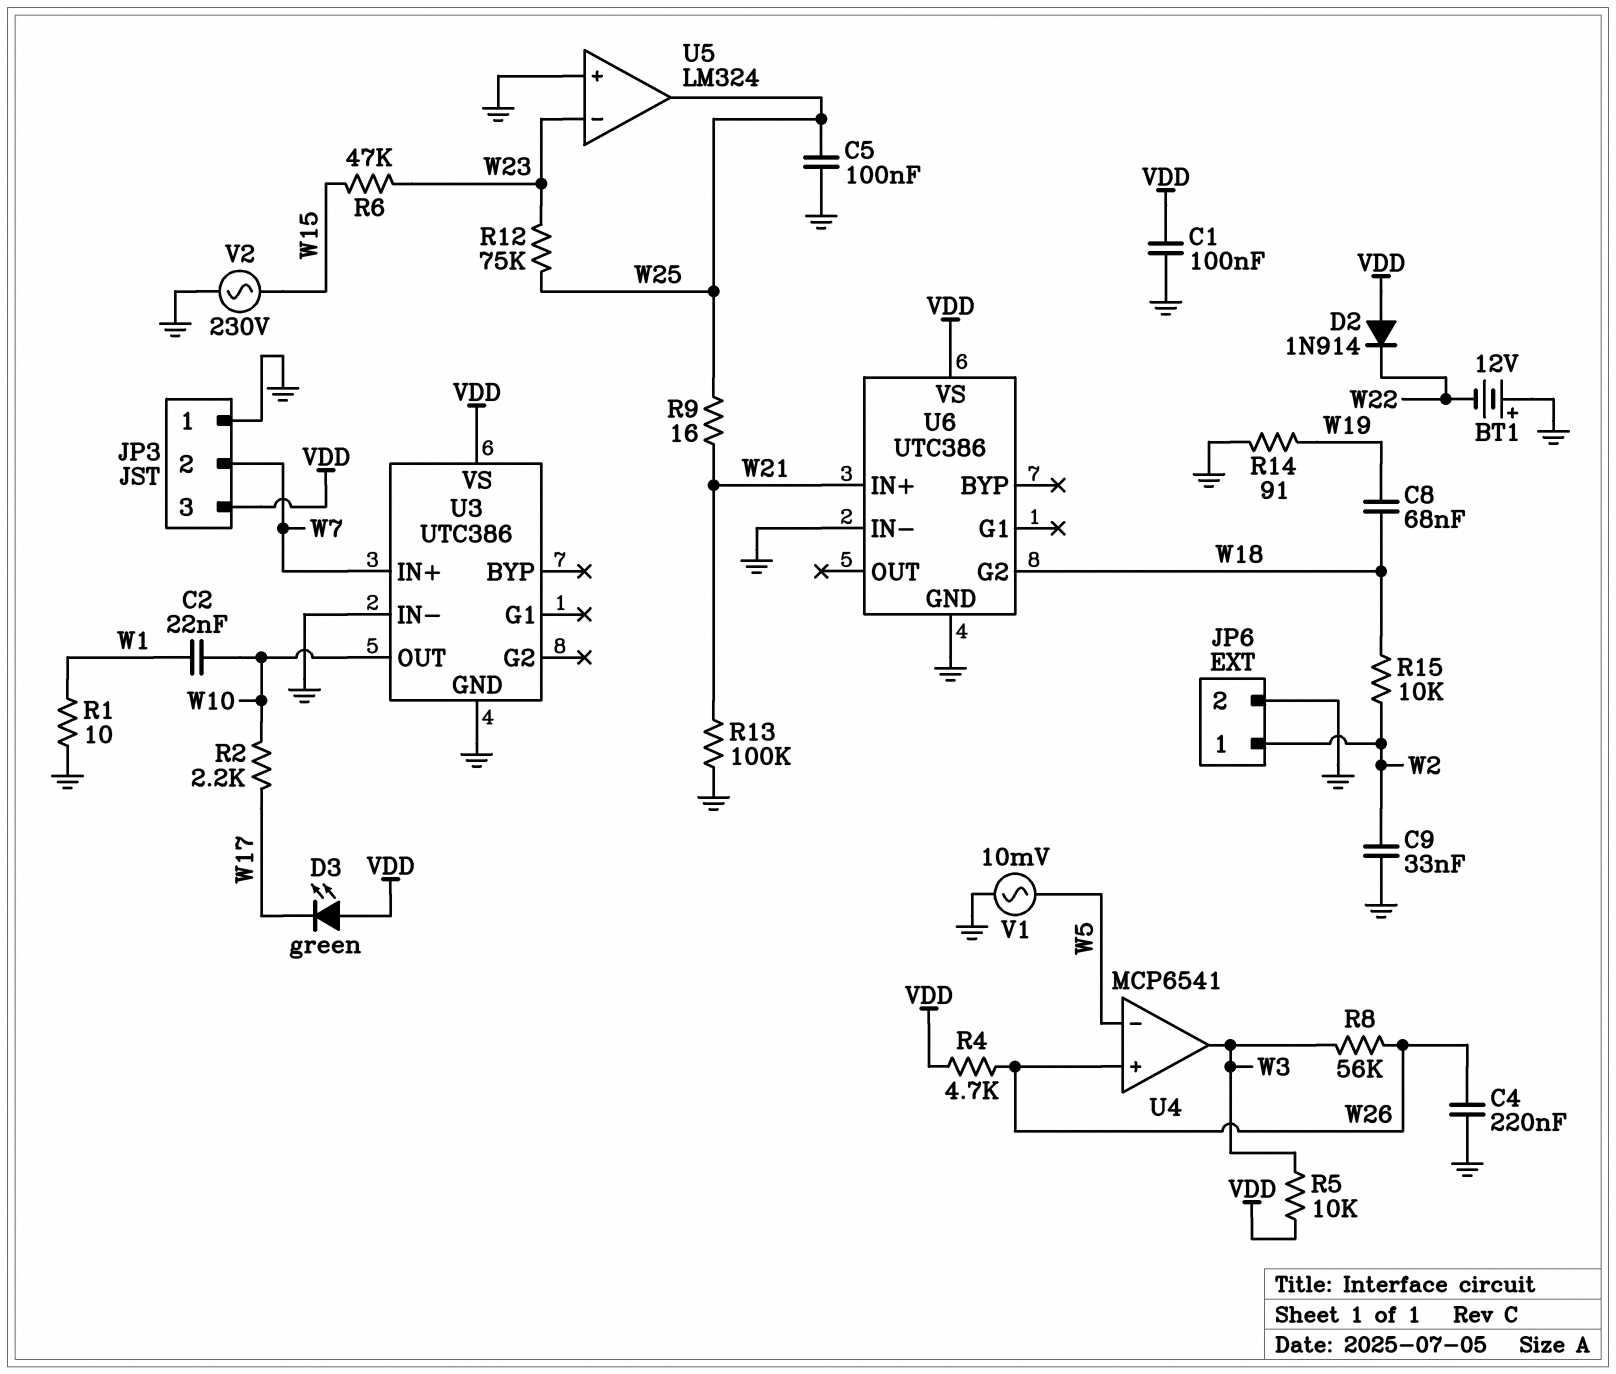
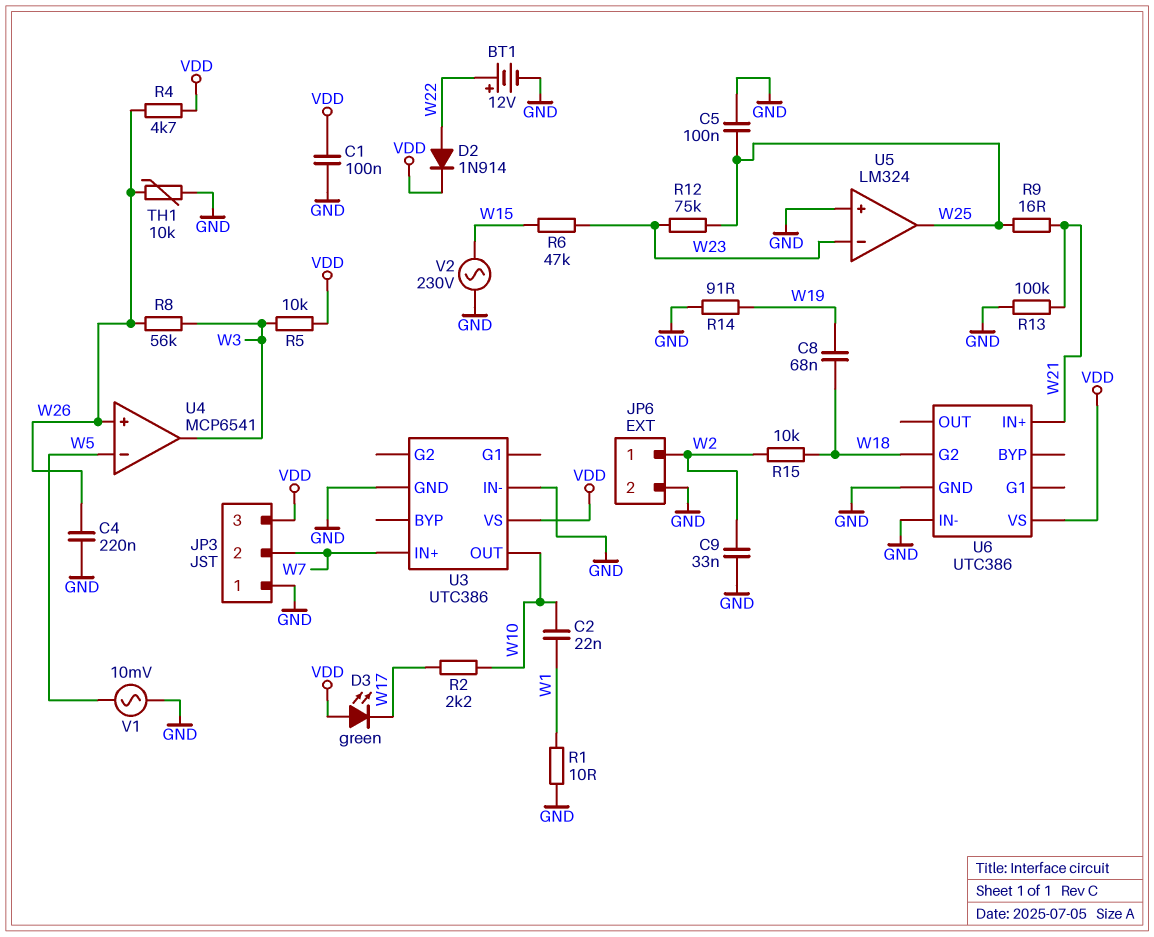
BT1: 12V (plus GND, minus W22) -> 12V (plus W22, minus GND)
D2: diode 1N914 (A VDD, K W22) -> diode 1N914 (A W22, K VDD)
TH1: none -> 10k (GND, W26)

